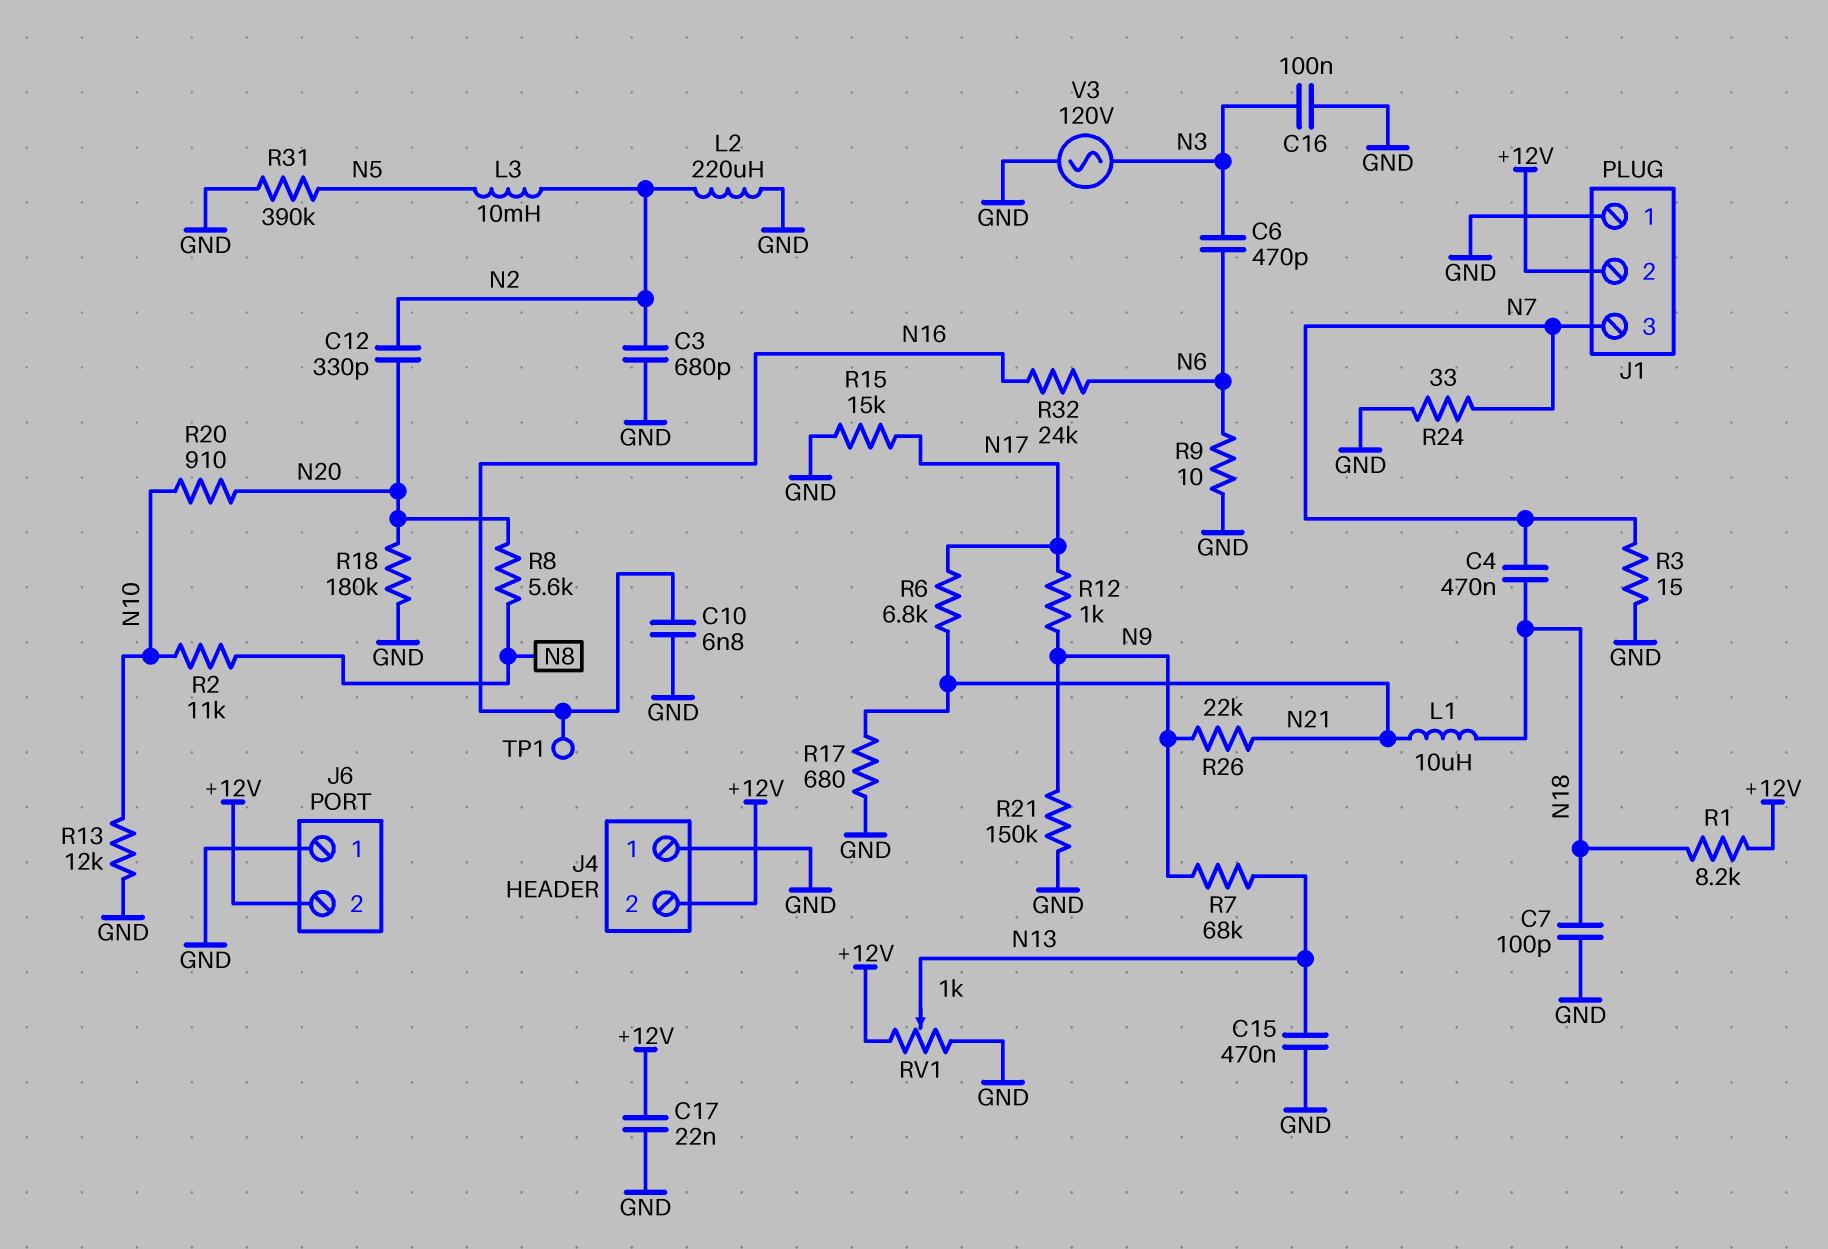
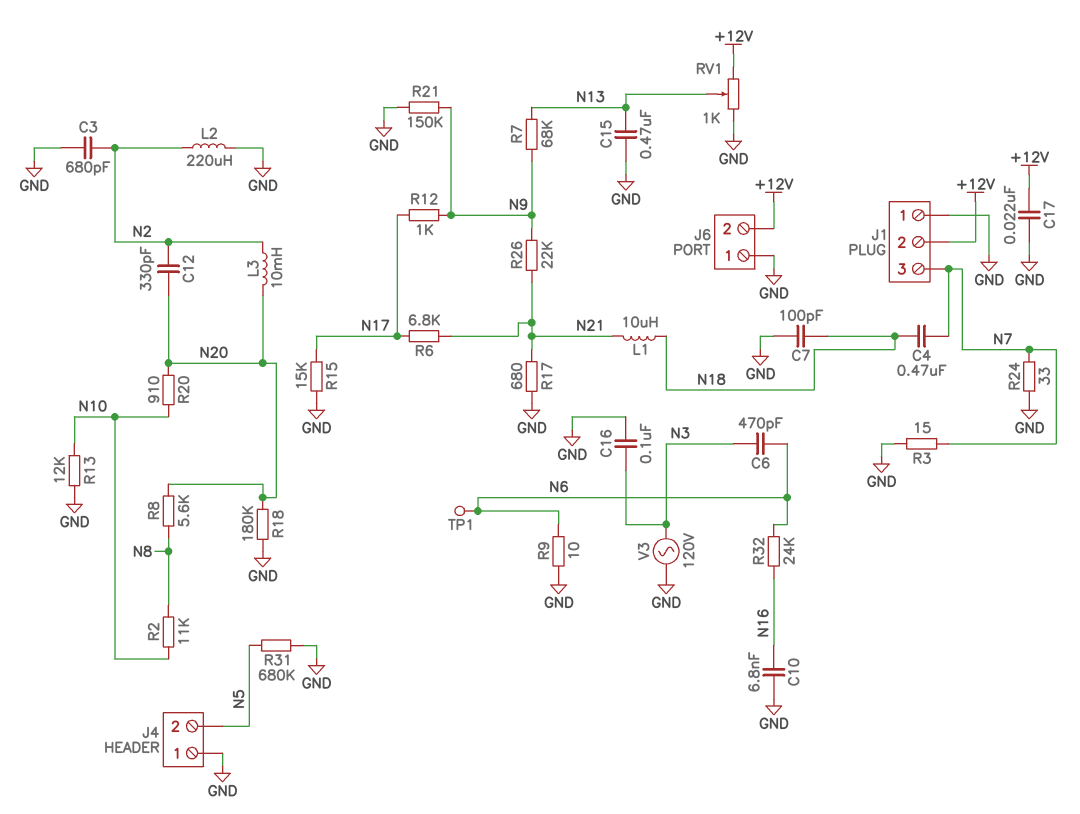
J4 pin 2: +12V -> N5
L3: 10mH (N2, N5) -> 10mH (N2, N20)
R1: 8.2k (+12V, N18) -> none
R31: 390k (GND, N5) -> 680k (GND, N5)
TP1: test point (N16) -> test point (N6)

